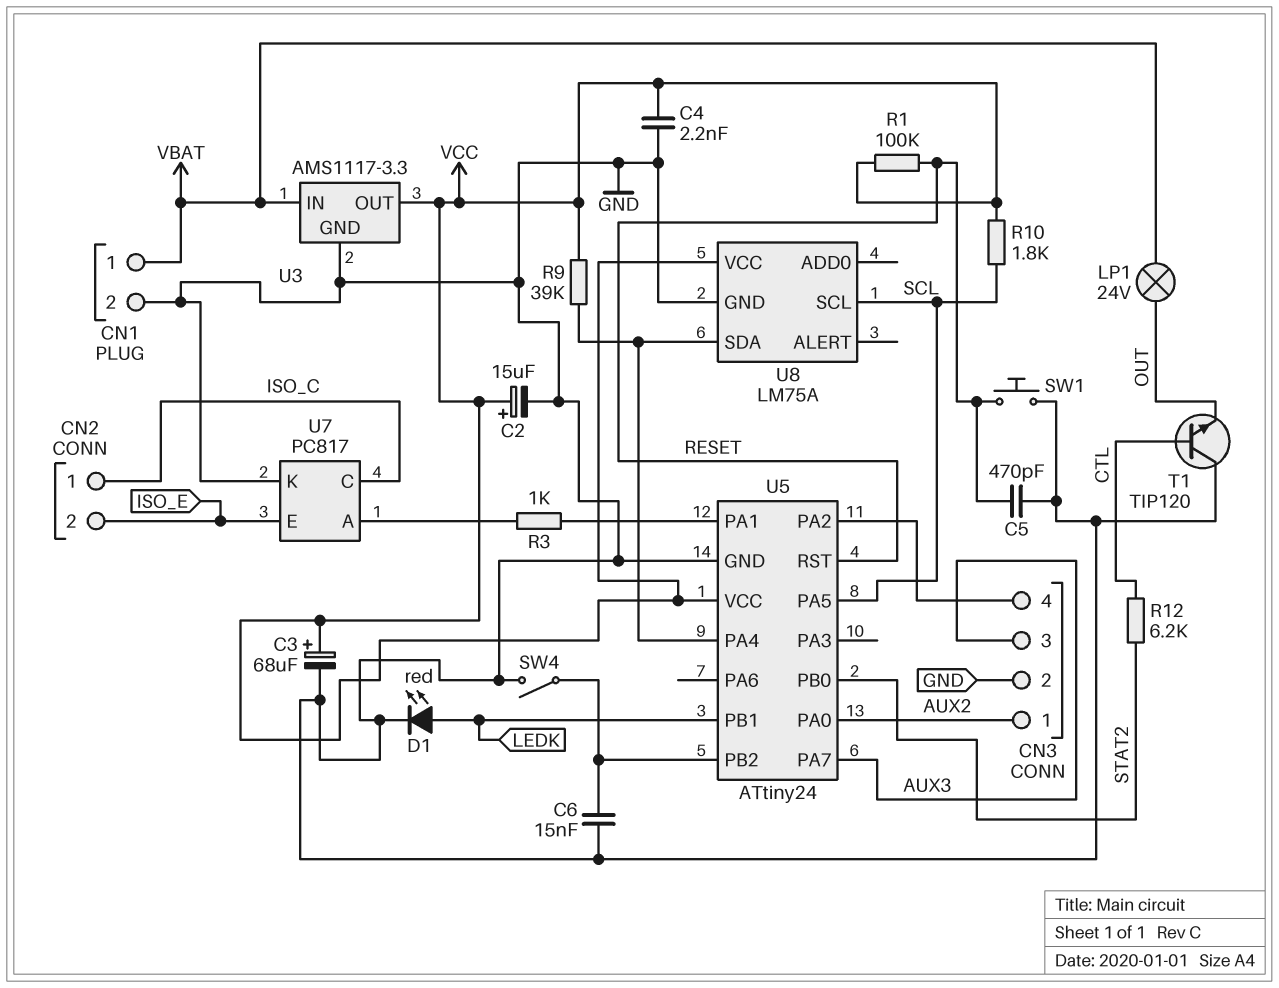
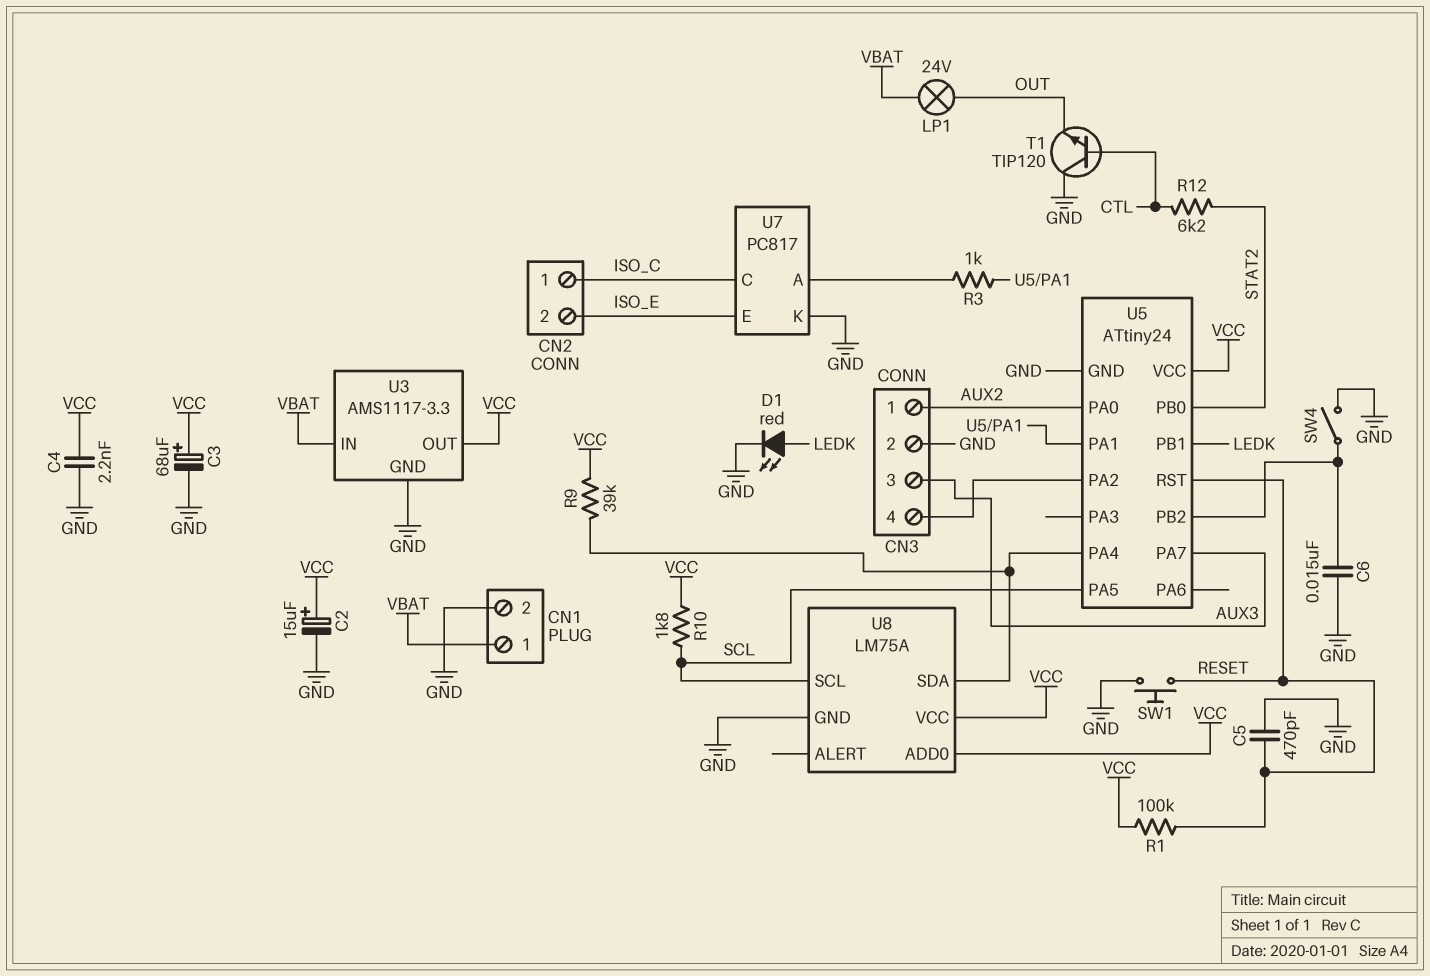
U8 pin ADD0: none -> VCC

